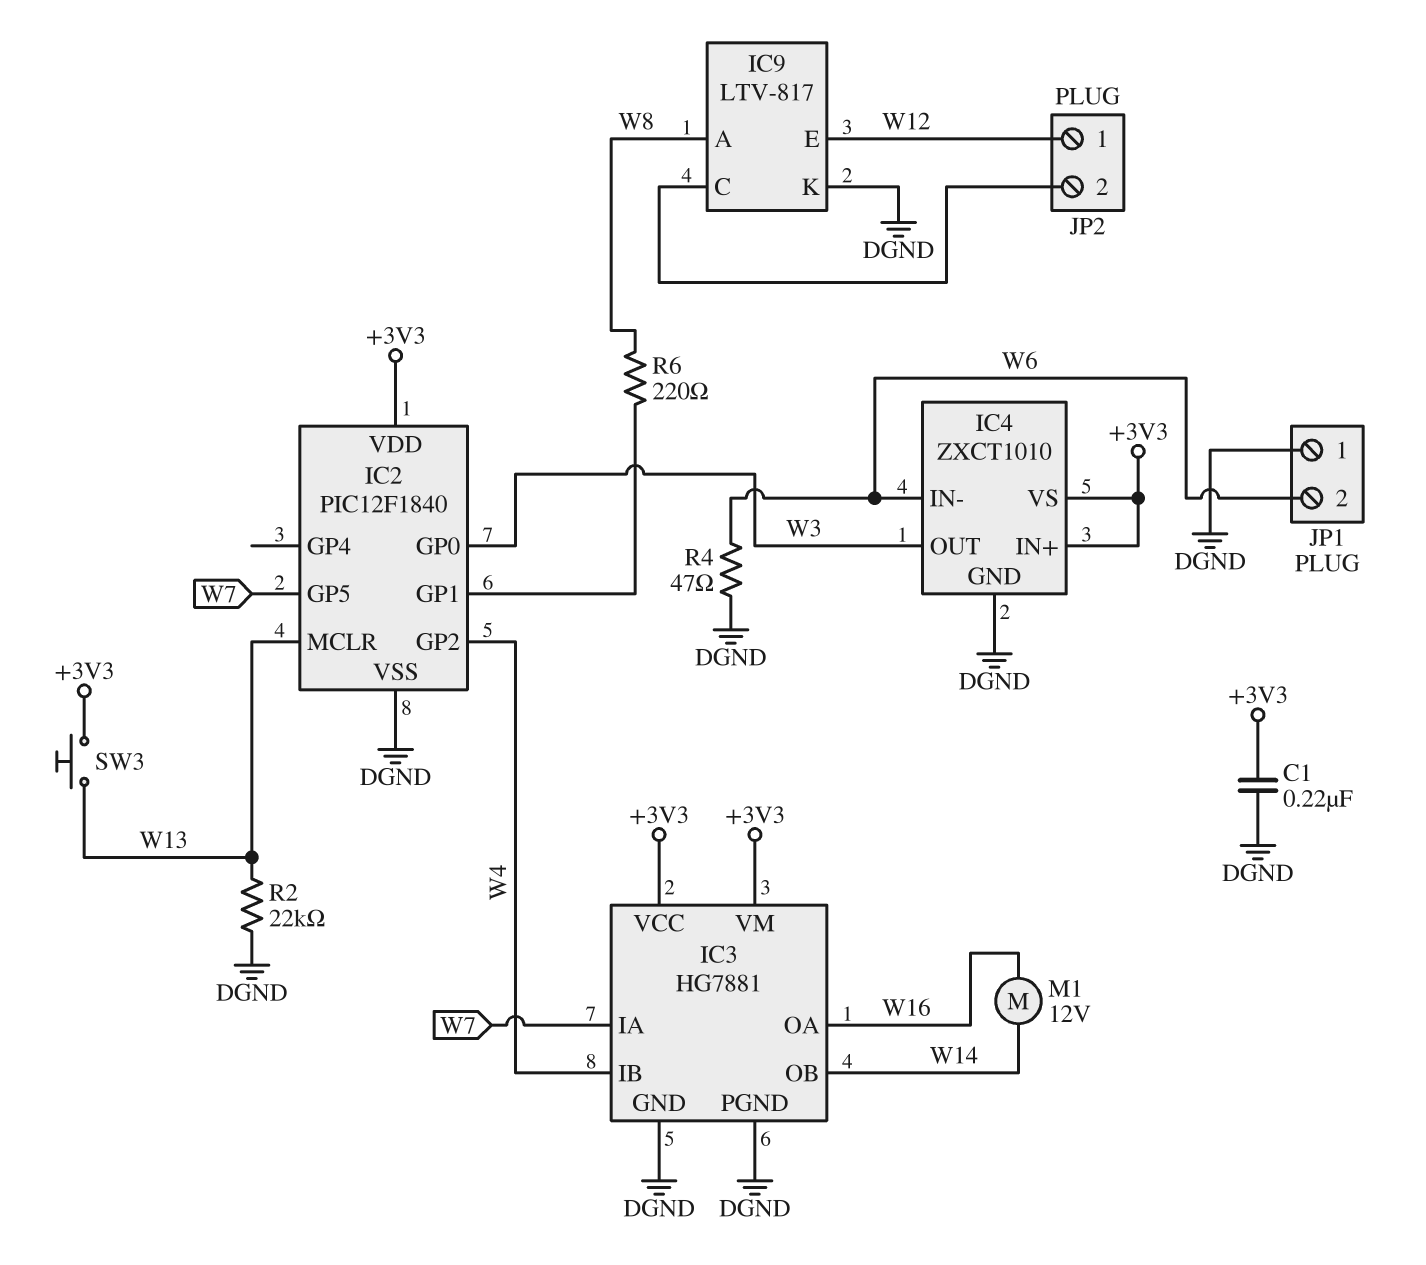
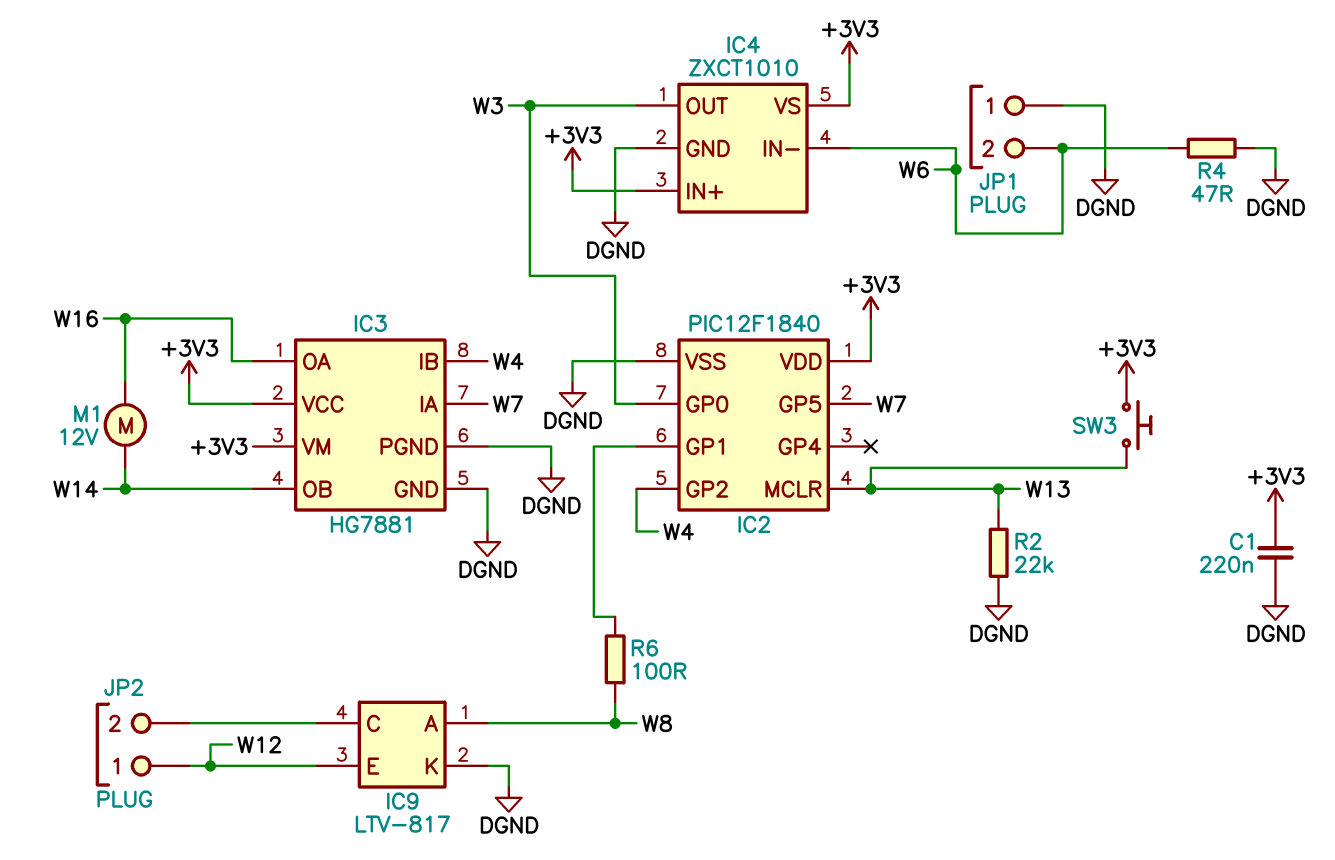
R6: 220 (IC2/GP1, W8) -> 100 (IC2/GP1, W8)

